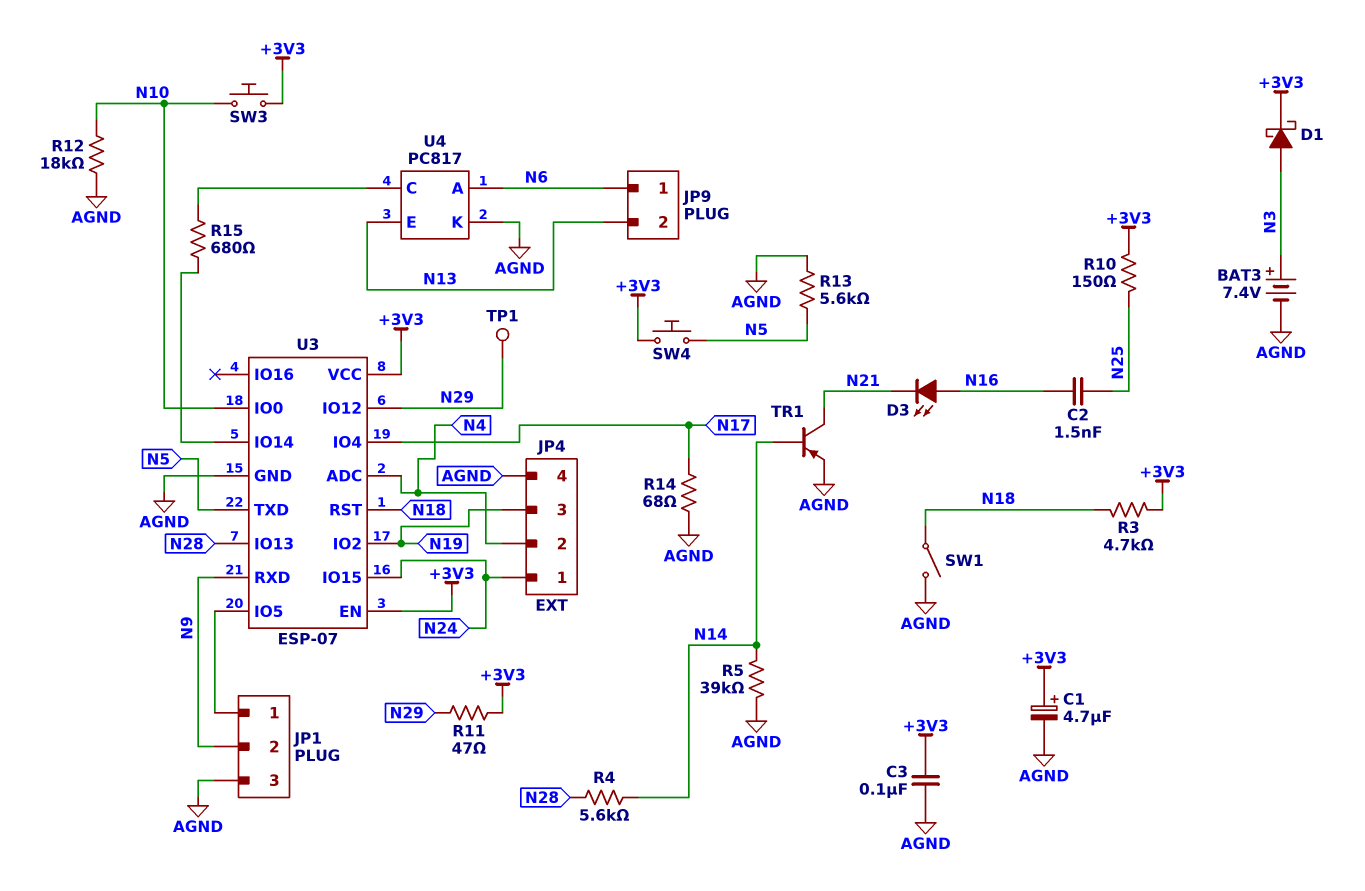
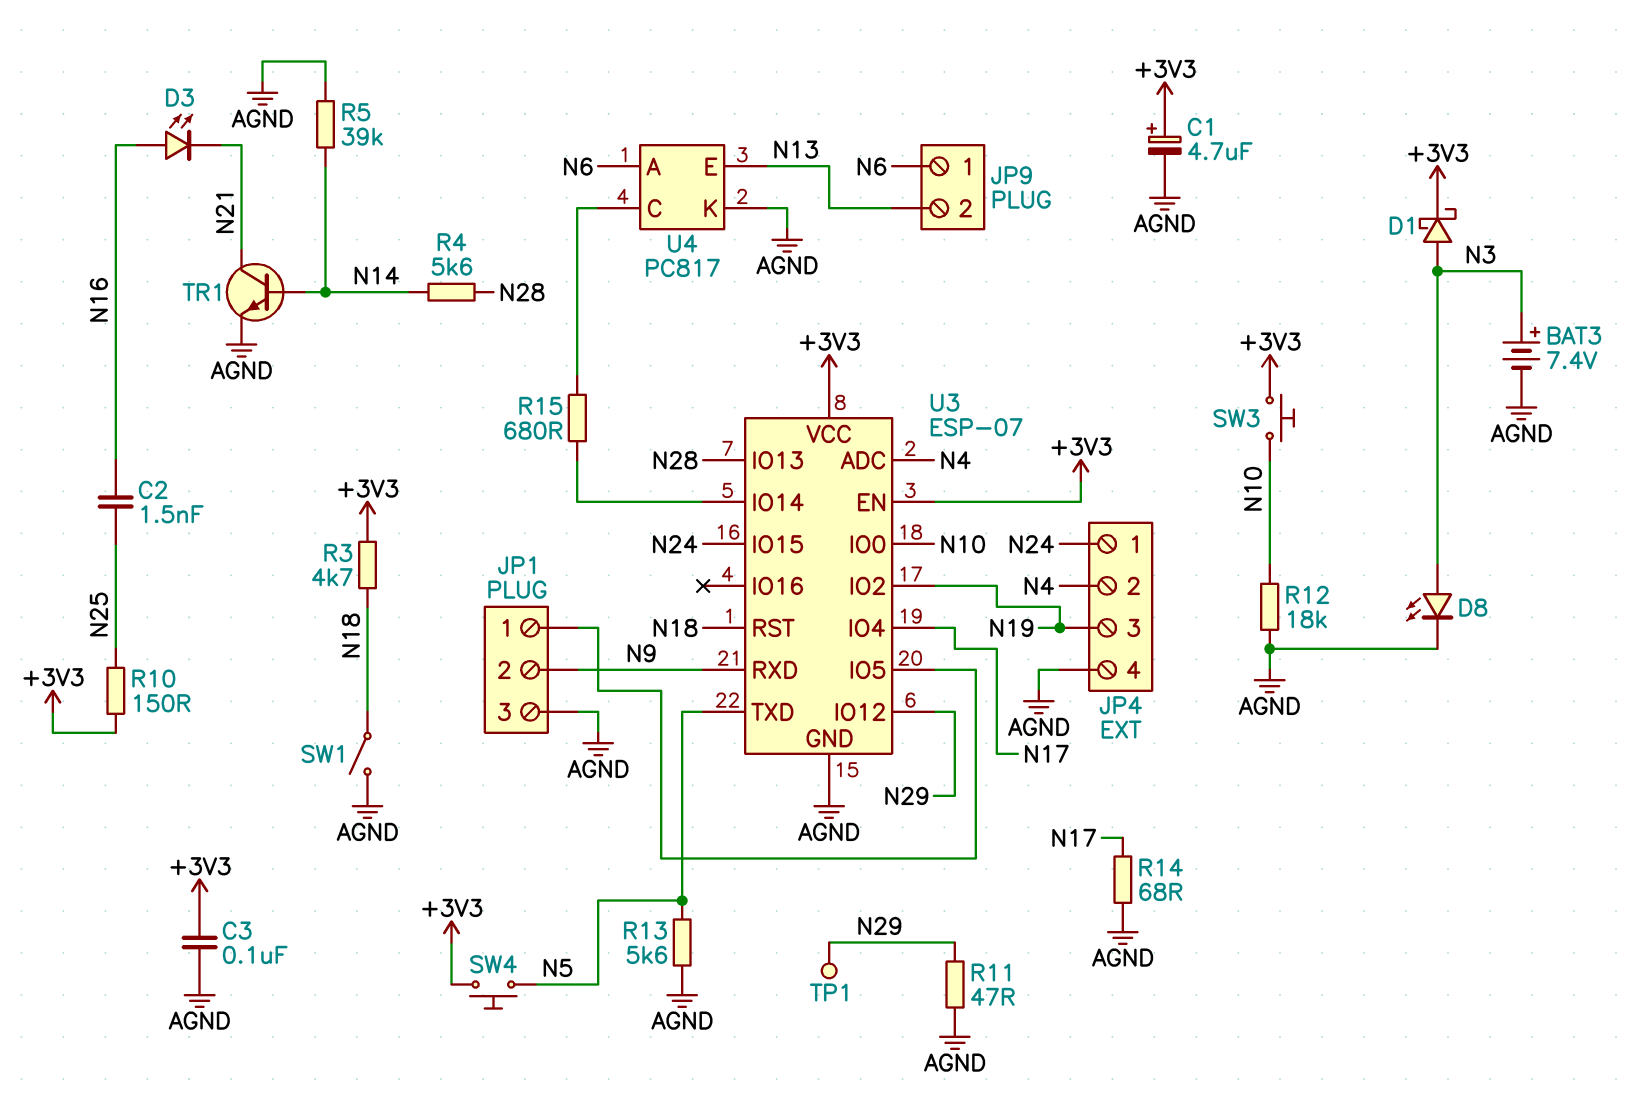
D8: none -> LED (A N3, K AGND)
R11: 47 (+3V3, N29) -> 47 (AGND, N29)
TR1: PNP (B N14, C N21, E AGND) -> NPN (B N14, C N21, E AGND)

